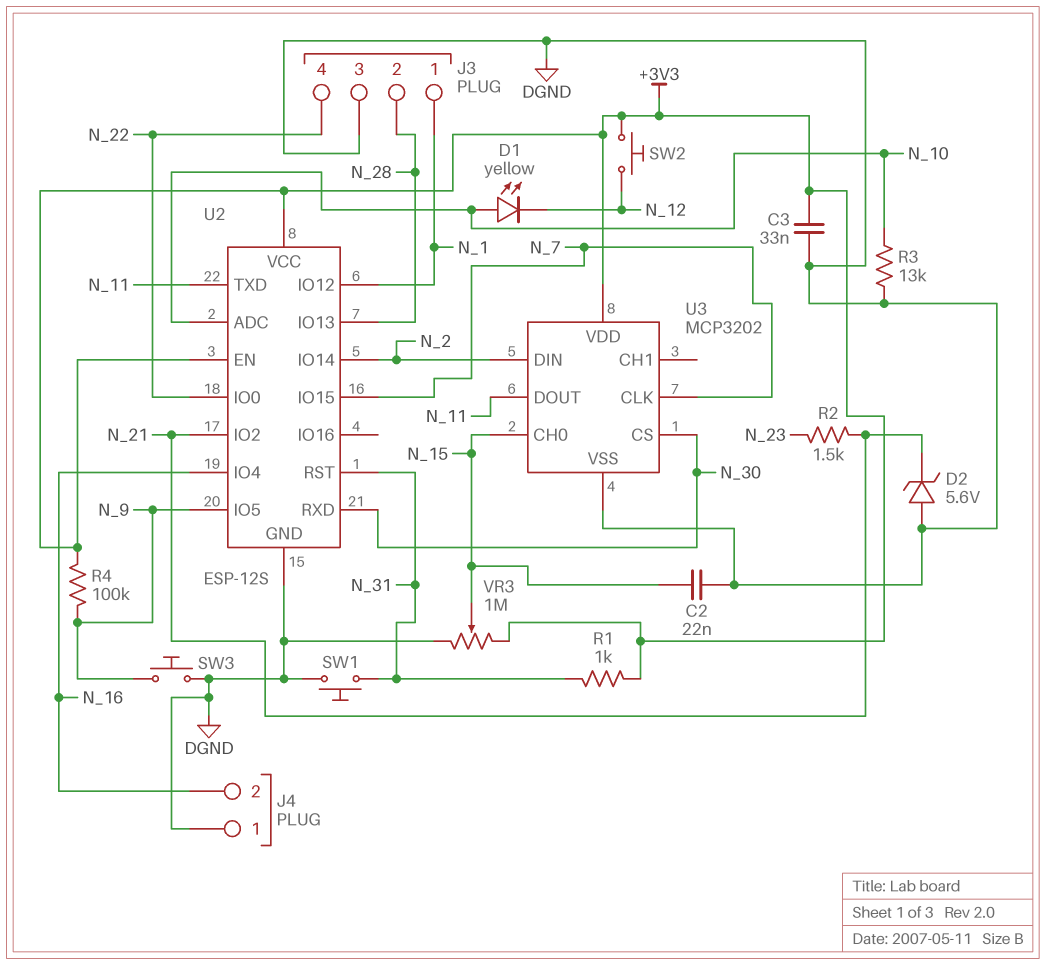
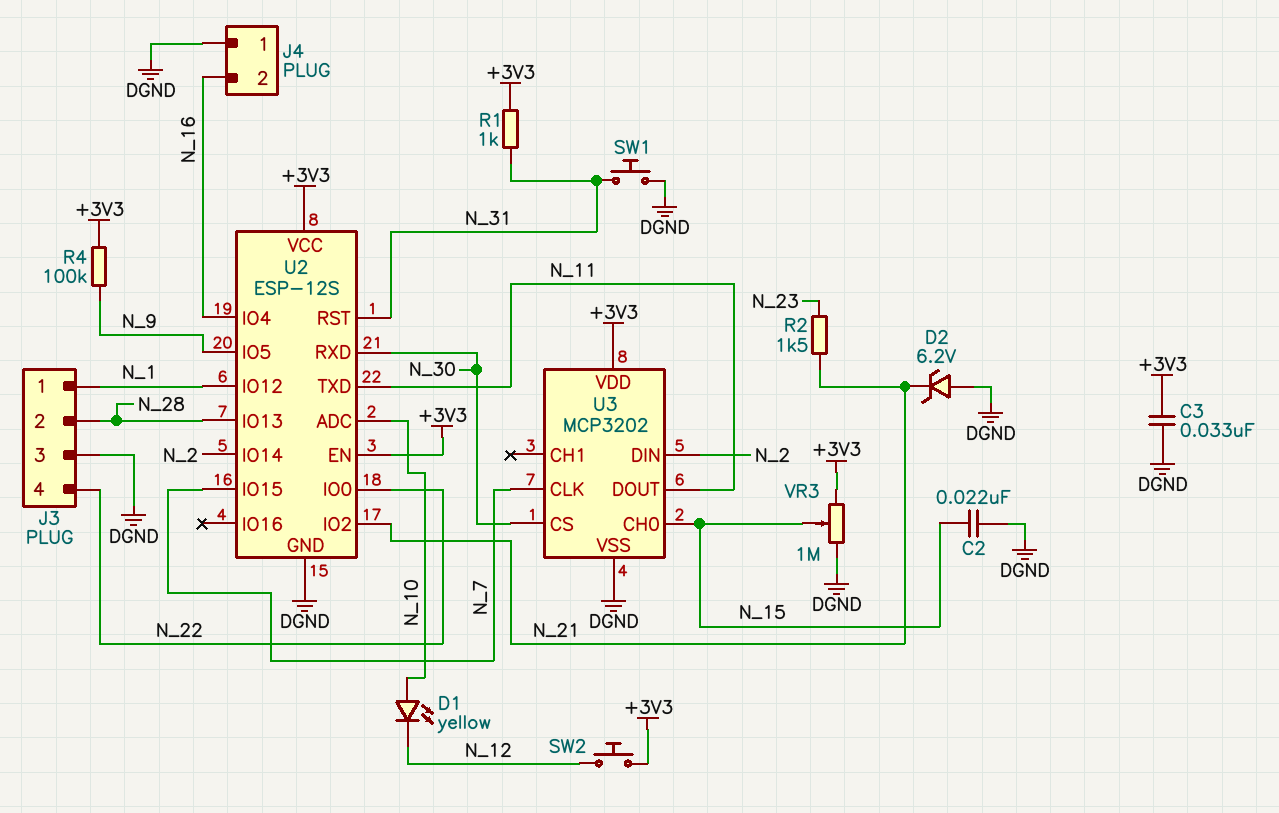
D2: zener 5.6V (A DGND, K N_21) -> zener 6.2V (A DGND, K N_21)
R3: 13k (DGND, N_10) -> none
SW3: button (DGND, N_9) -> none

